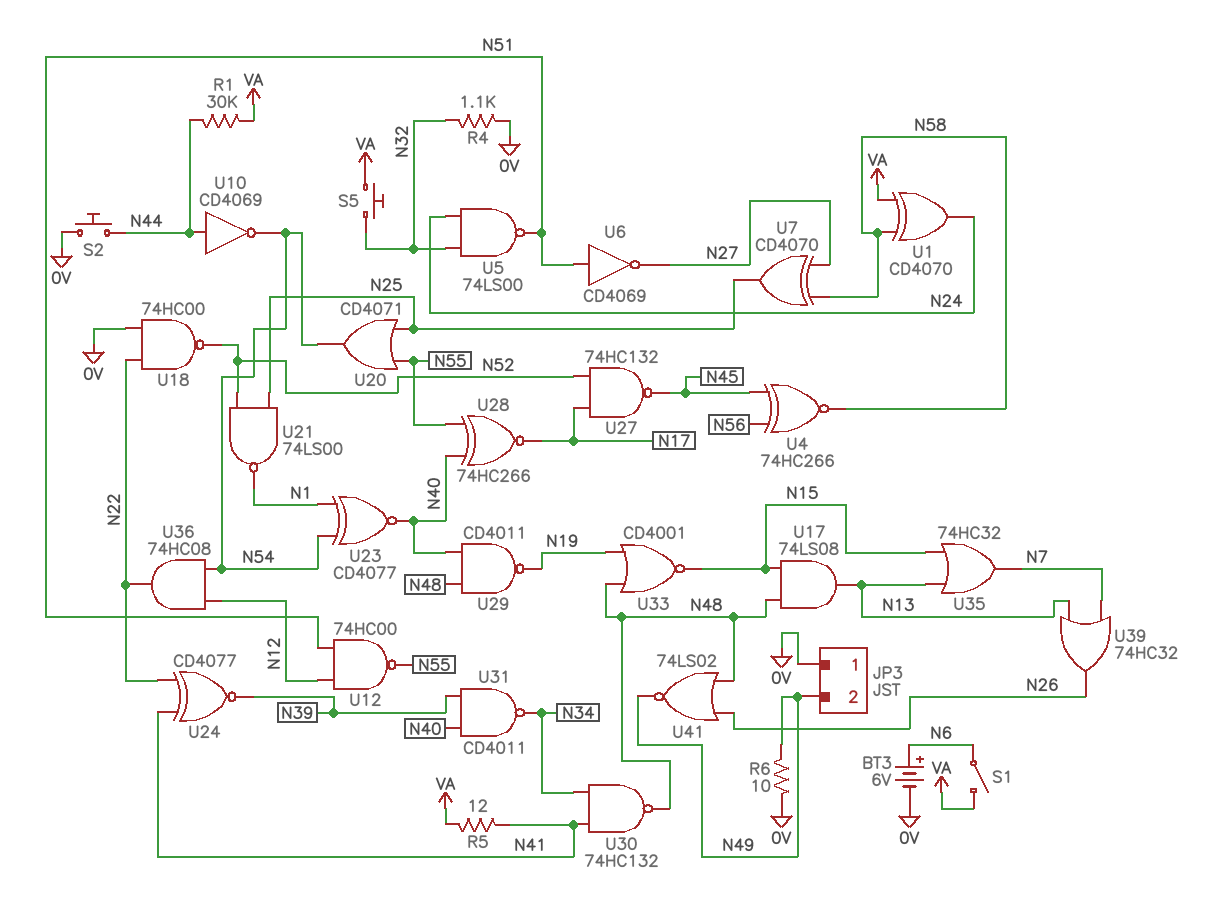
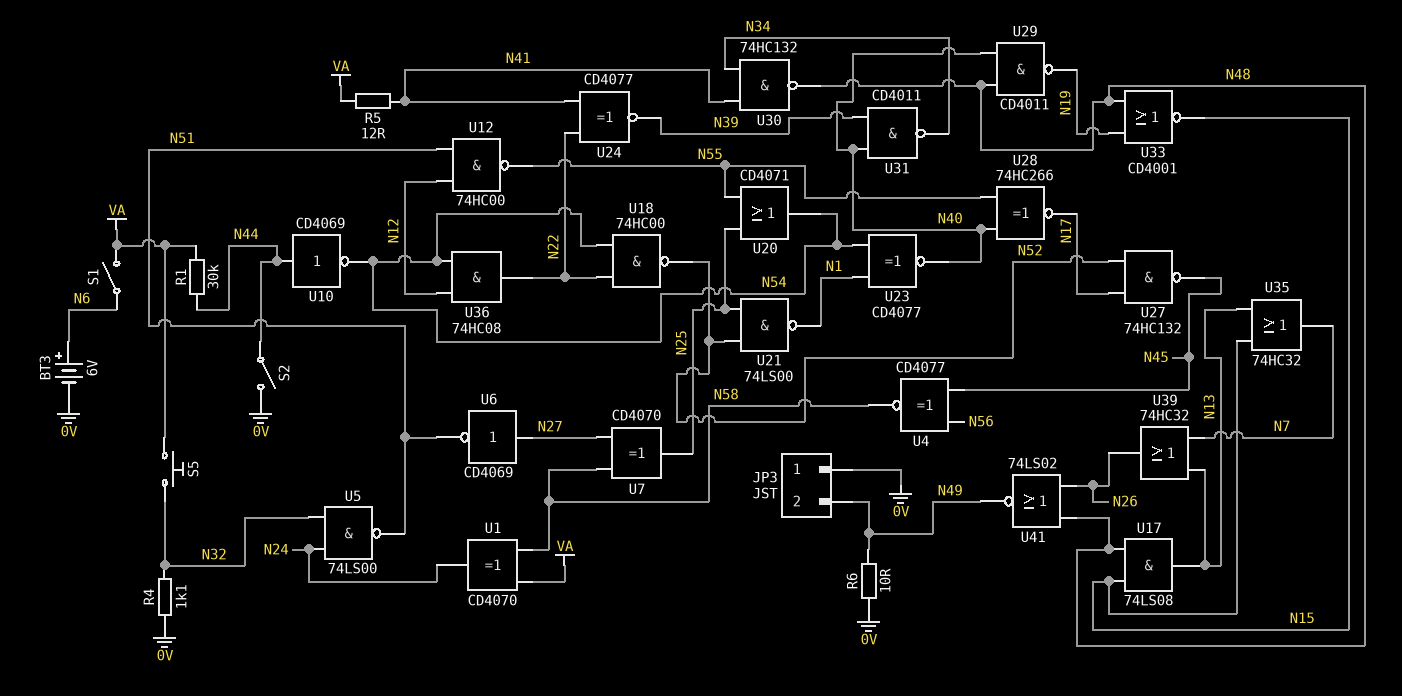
S2: button (0V, N44) -> switch (0V, N44)
U4: XNOR 74HC266 (in N45, in N56, out N58) -> XNOR CD4077 (in N45, in N56, out N58)
U6: NOT CD4069 (in N51, out N27) -> NOT CD4069 (in N27, out N51)
U18: NAND 74HC00 (in 0V, in N22, out N52) -> NAND 74HC00 (in N22, in N54, out N52)

